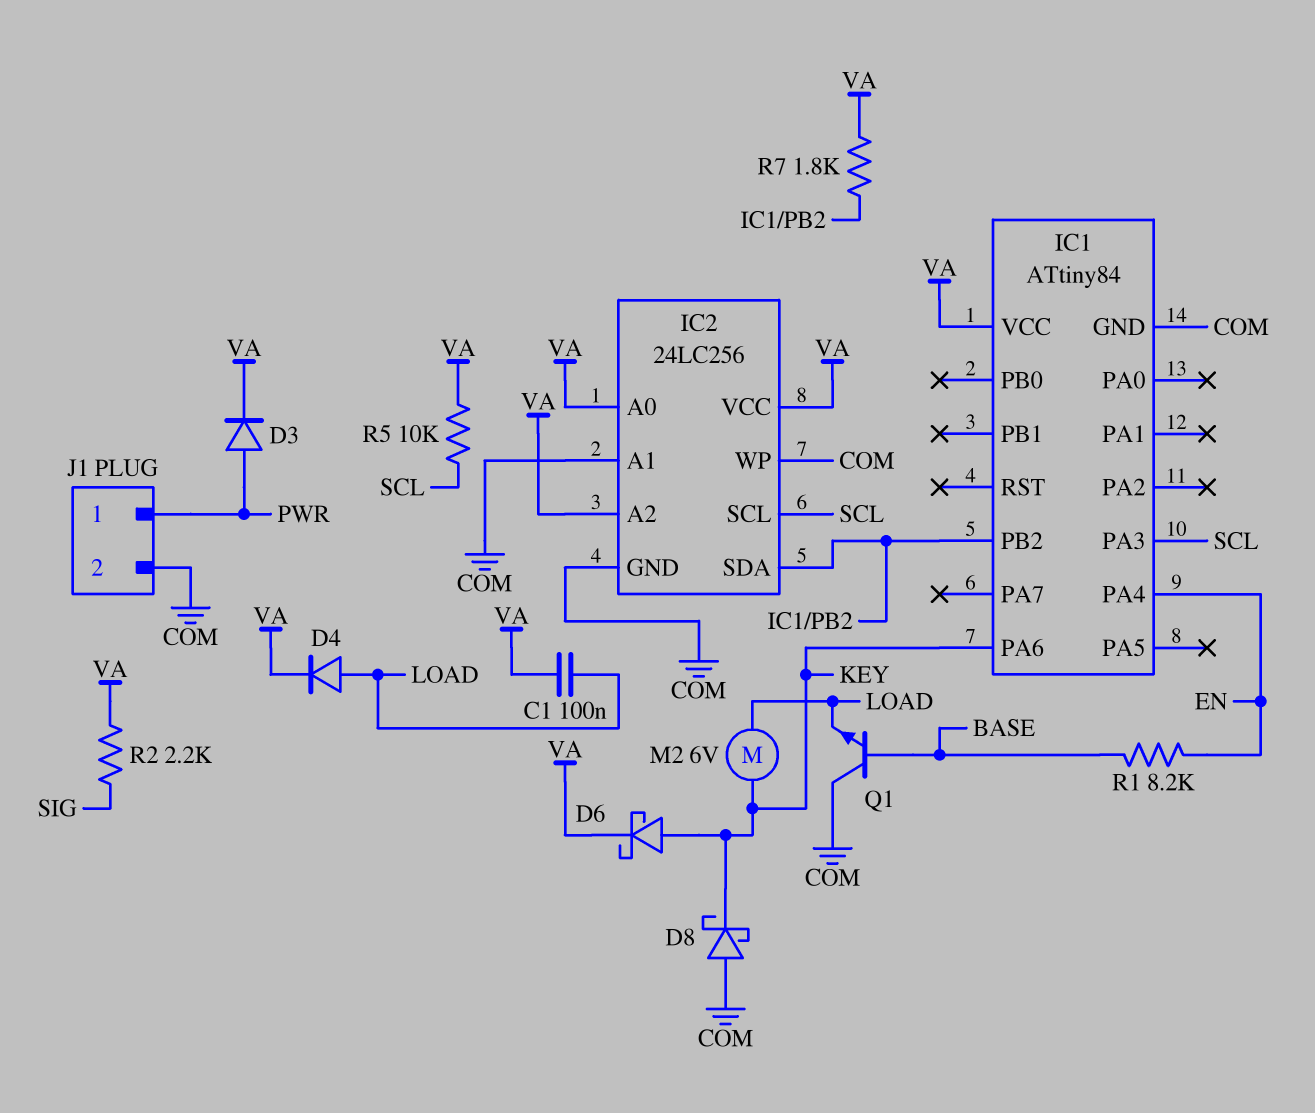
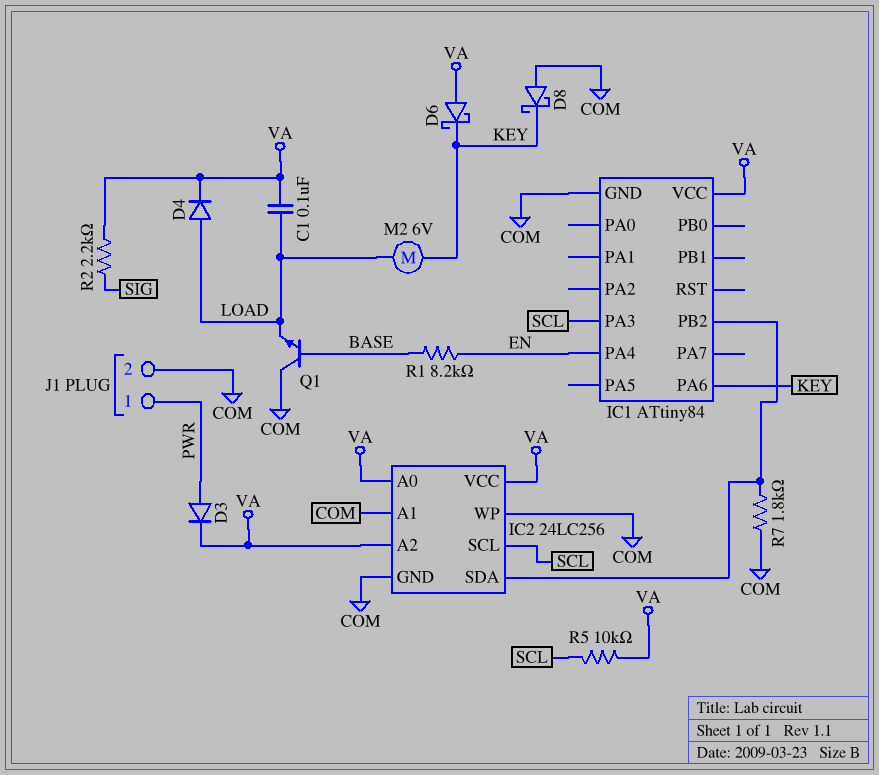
D6: schottky (A KEY, K VA) -> schottky (A VA, K KEY)
R7: 1.8k (IC1/PB2, VA) -> 1.8k (COM, IC1/PB2)

